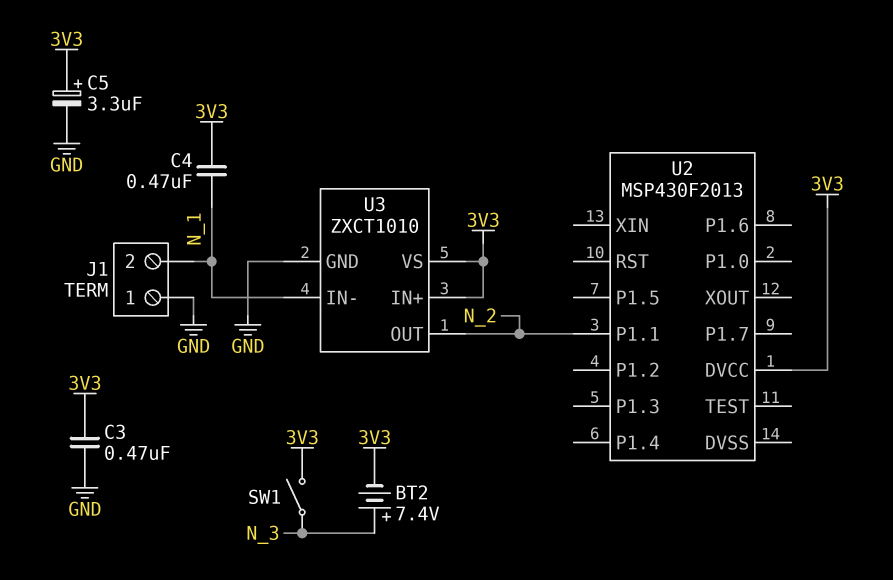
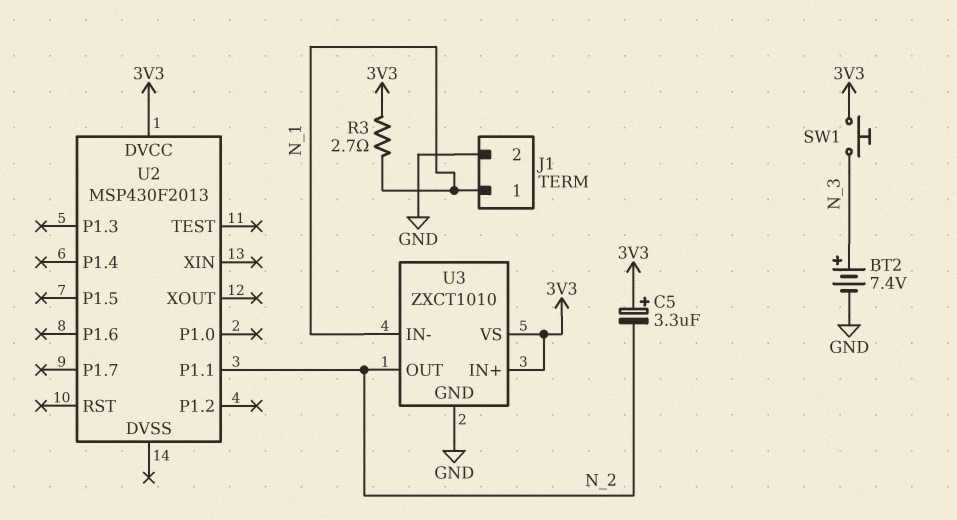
BT2: 7.4V (plus N_3, minus 3V3) -> 7.4V (plus N_3, minus GND)
C3: 470nF (3V3, GND) -> none
C4: 470nF (3V3, N_1) -> none
C5: 3.3uF (plus 3V3, minus GND) -> 3.3uF (plus 3V3, minus N_2)
J1 pin 1: GND -> N_1
J1 pin 2: N_1 -> GND
R3: none -> 2.7 (3V3, N_1)
SW1: switch (3V3, N_3) -> button (3V3, N_3)

